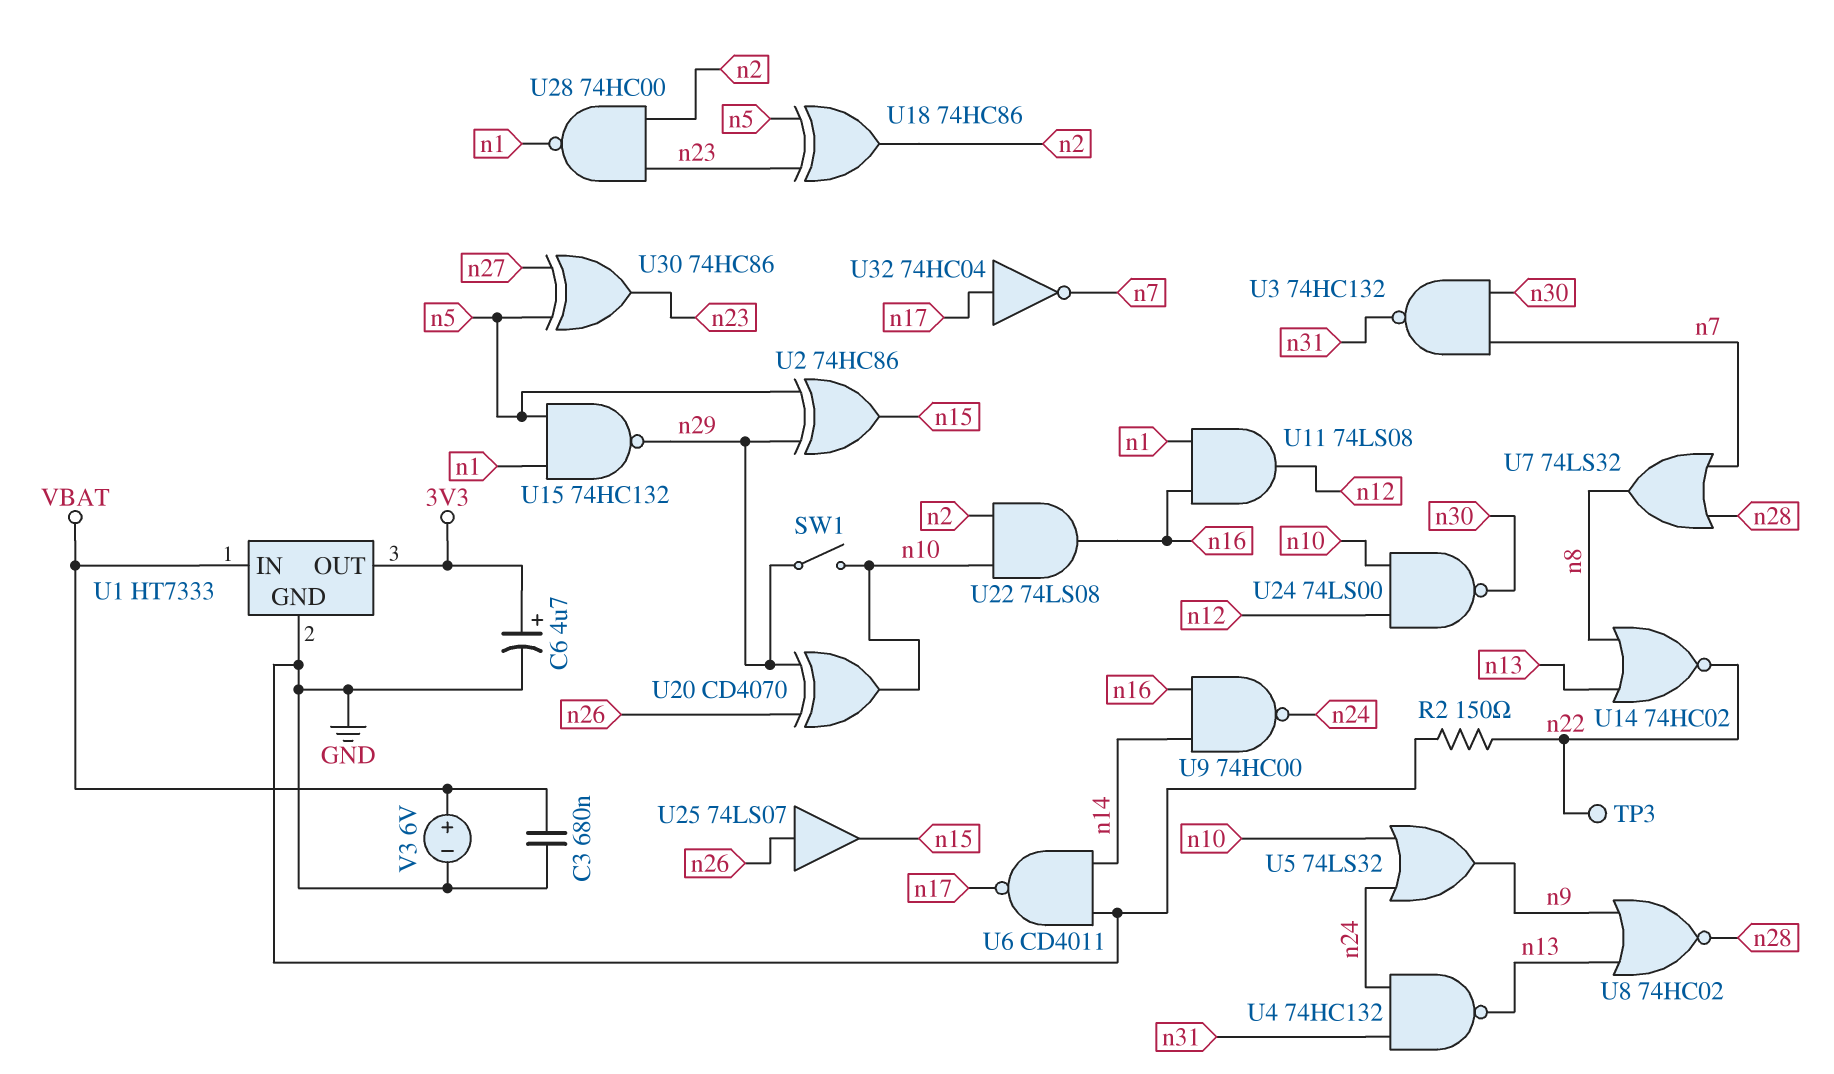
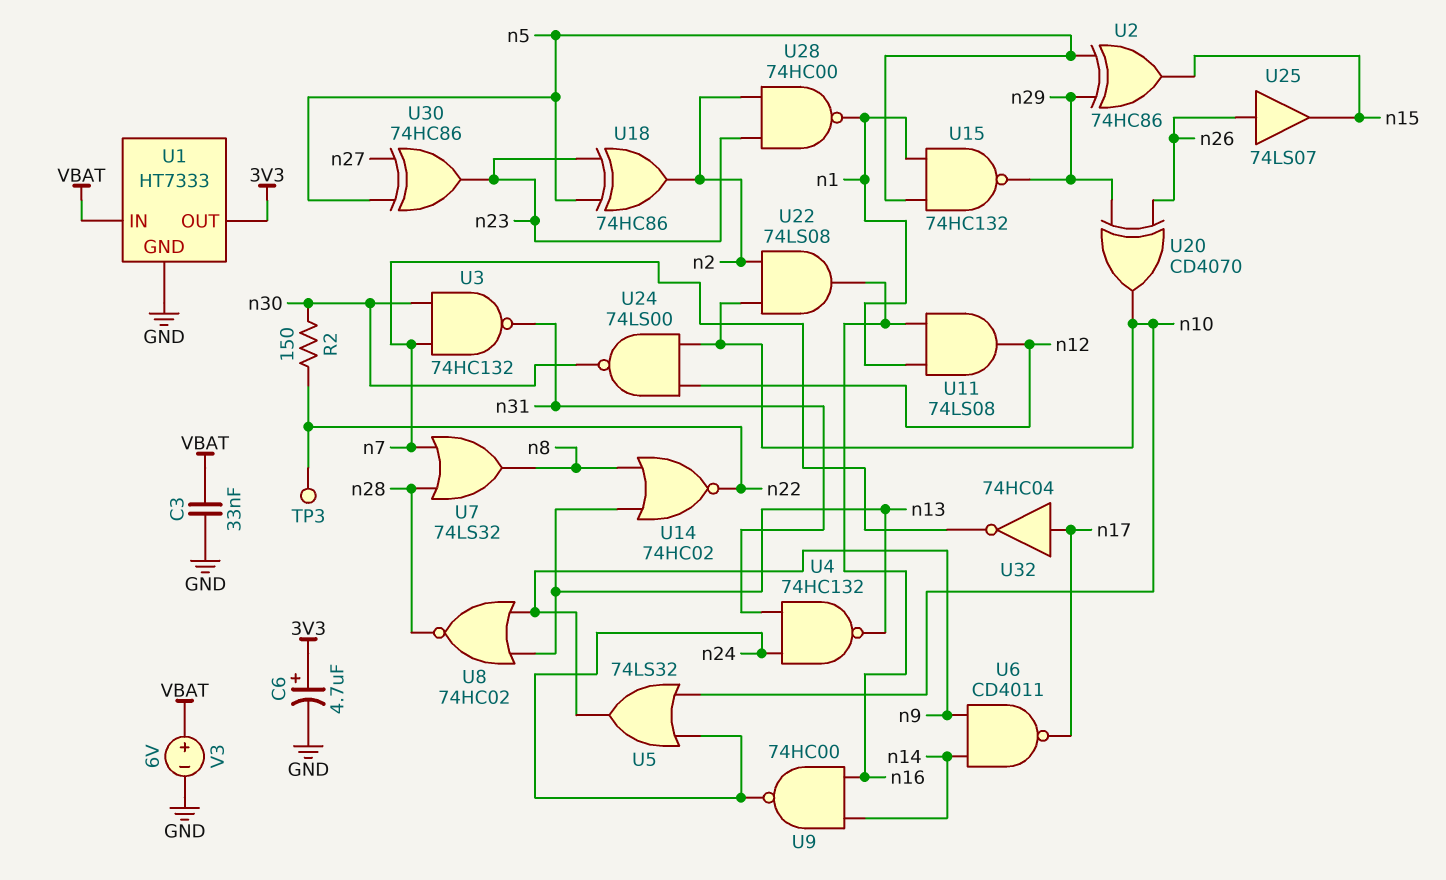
C3: 680nF (GND, VBAT) -> 33nF (GND, VBAT)
R2: 150 (GND, n22) -> 150 (n22, n30)
SW1: switch (n10, n29) -> none
U6: NAND CD4011 (in GND, in n14, out n17) -> NAND CD4011 (in n9, in n14, out n17)

